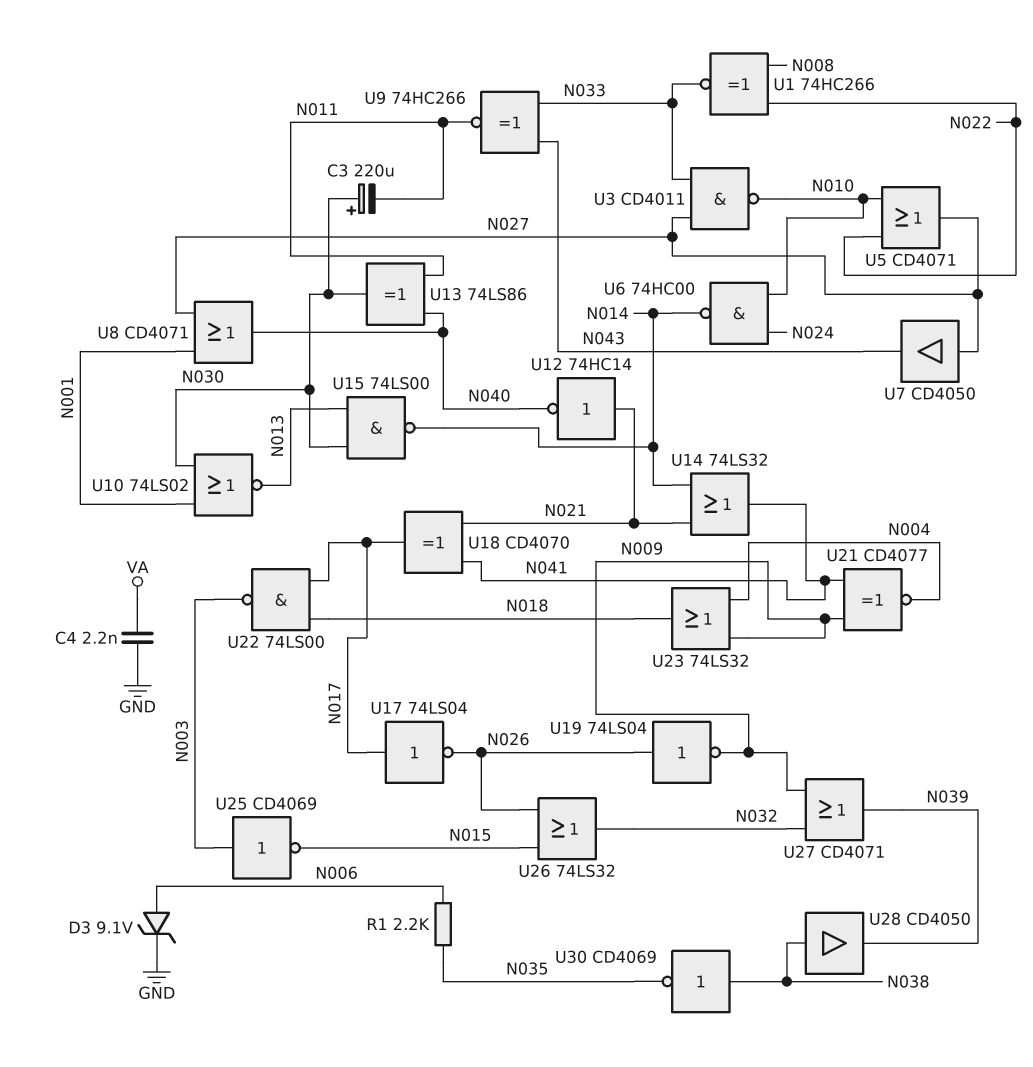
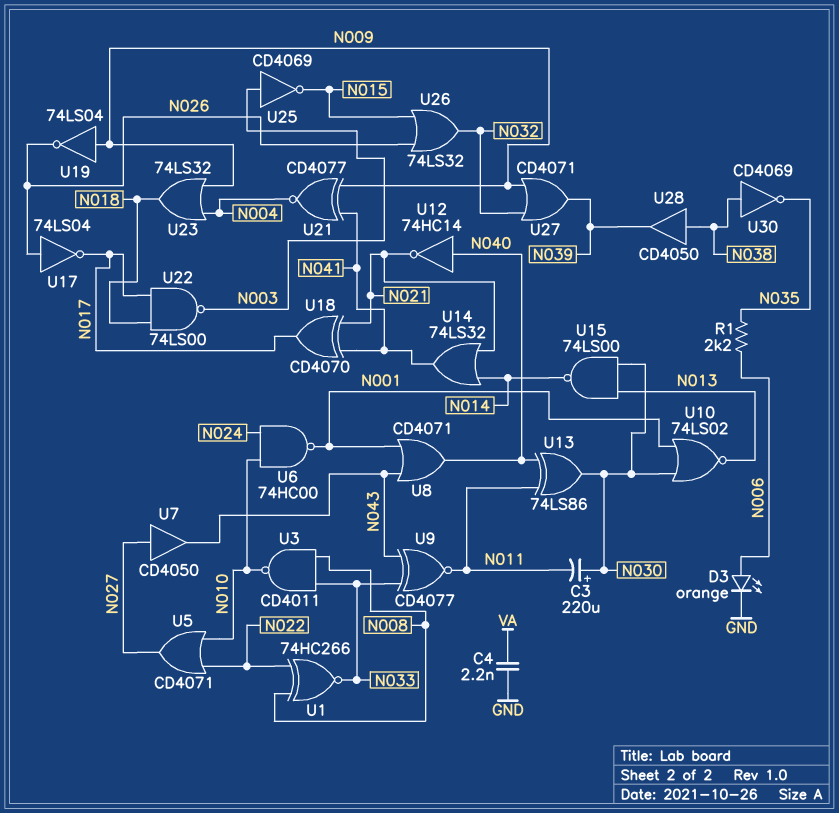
D3: zener 9.1V (A N006, K GND) -> LED orange (A N006, K GND)
U3: NAND CD4011 (in N027, in N033, out N010) -> NAND CD4011 (in N008, in N033, out N010)
U6: NAND 74HC00 (in N010, in N024, out N014) -> NAND 74HC00 (in N010, in N024, out N001)
U8: OR CD4071 (in N001, in N027, out N040) -> OR CD4071 (in N001, in N043, out N040)
U9: XNOR 74HC266 (in N033, in N043, out N011) -> XNOR CD4077 (in N033, in N043, out N011)
U12: NOT 74HC14 (in N021, out N040) -> NOT 74HC14 (in N040, out N021)
U17: NOT 74LS04 (in N017, out N026) -> NOT 74LS04 (in N026, out N017)
U19: NOT 74LS04 (in N026, out N009) -> NOT 74LS04 (in N009, out N026)

